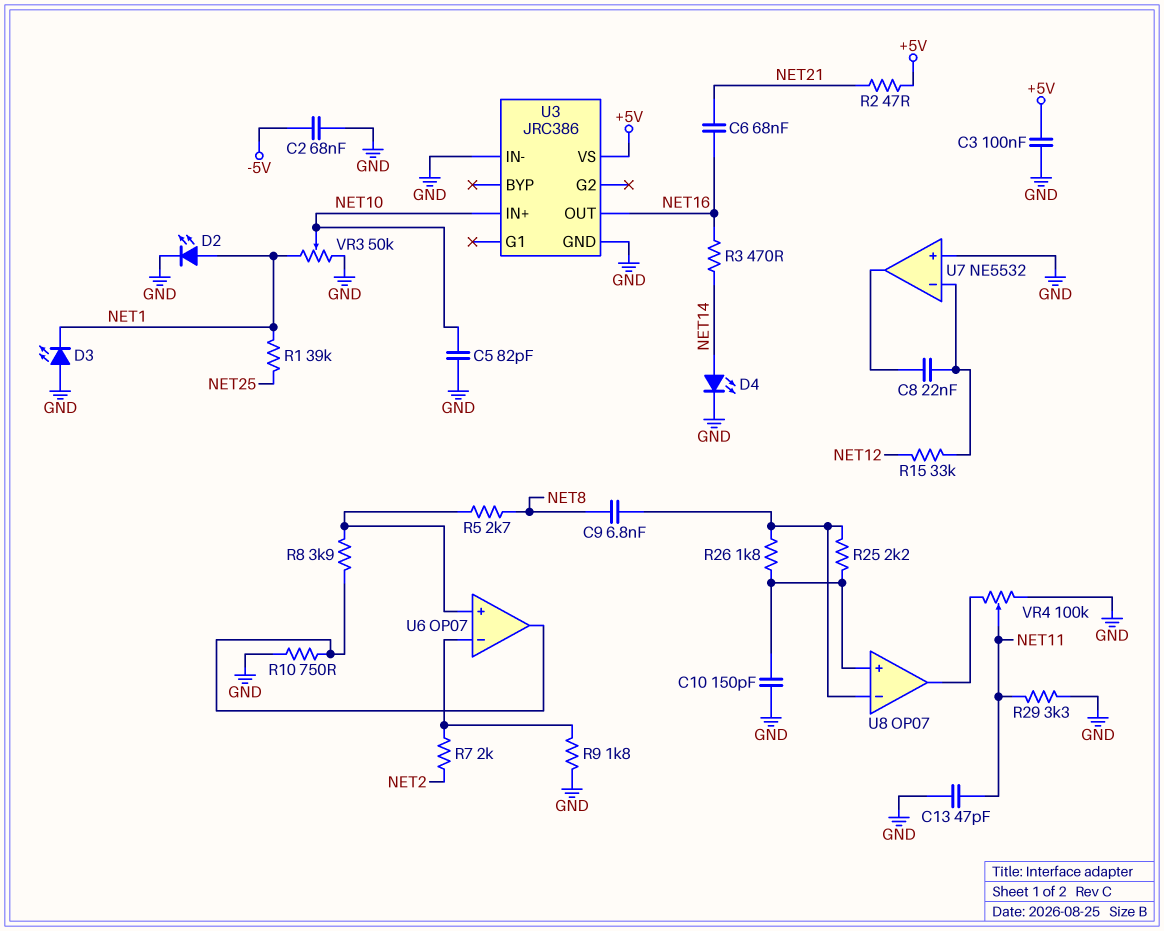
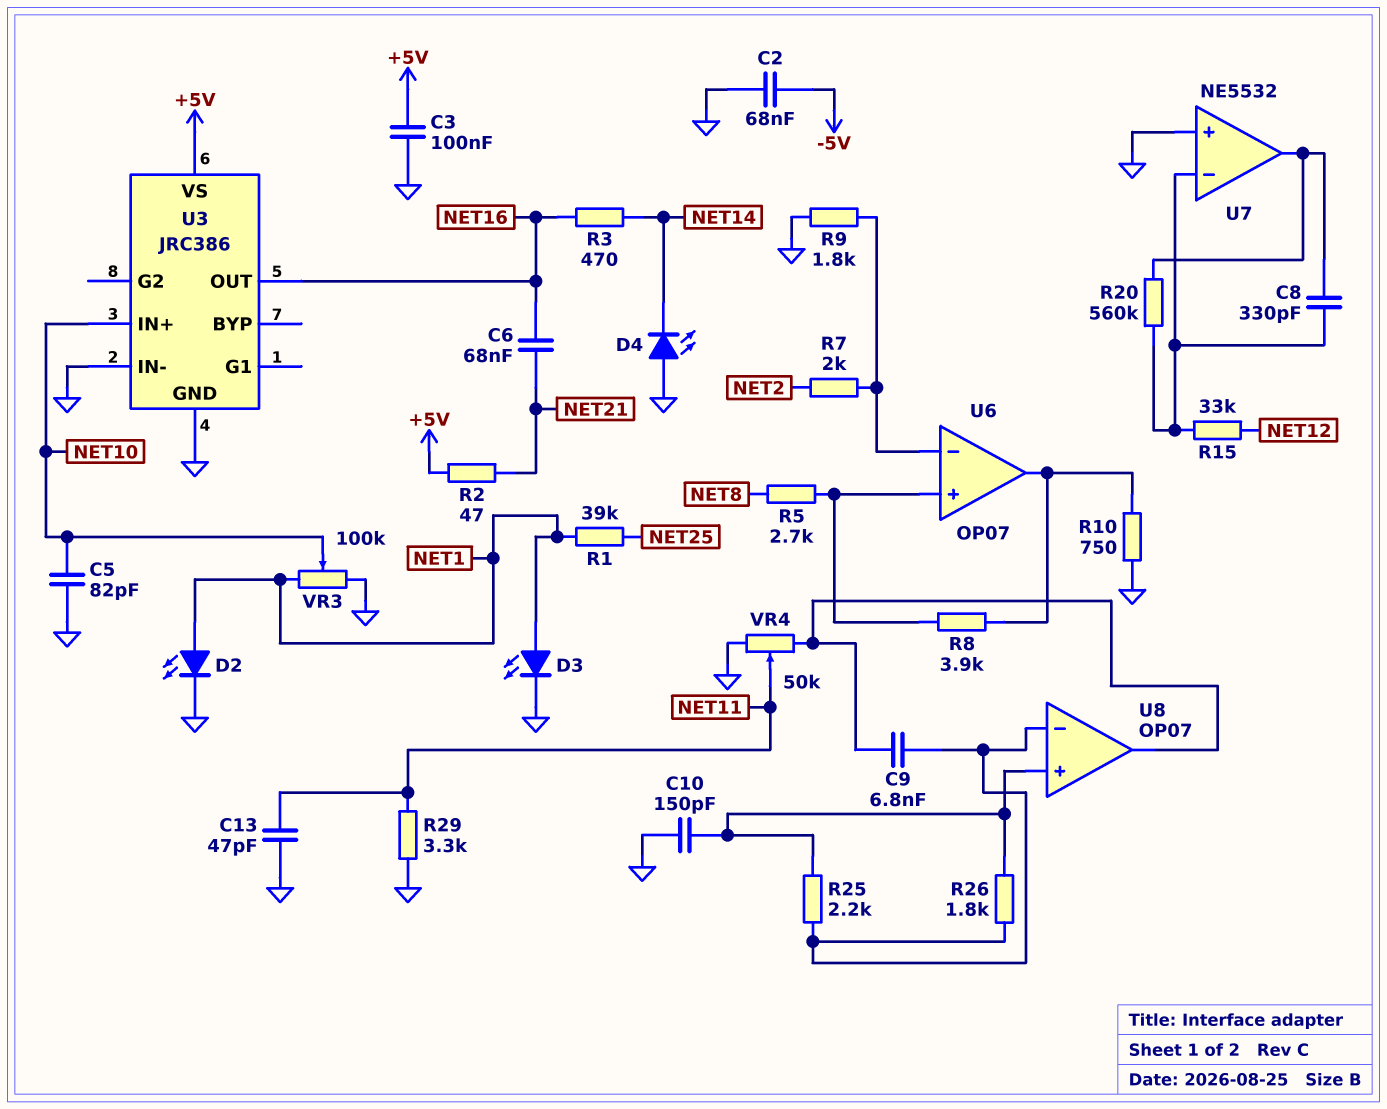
C8: 22nF (U7/in-, U7/out) -> 330pF (U7/in-, U7/out)
C9: 6.8nF (NET8, U8/in-) -> 6.8nF (U8/in-, U8/out)
D3: LED (A GND, K NET1) -> LED (A NET1, K GND)
D4: LED (A NET14, K GND) -> LED (A GND, K NET14)
R20: none -> 560k (U7/in-, U7/out)
VR3: 50k (GND, NET1, wiper NET10) -> 100k (GND, NET1, wiper NET10)
VR4: 100k (GND, U8/out, wiper NET11) -> 50k (GND, U8/out, wiper NET11)

